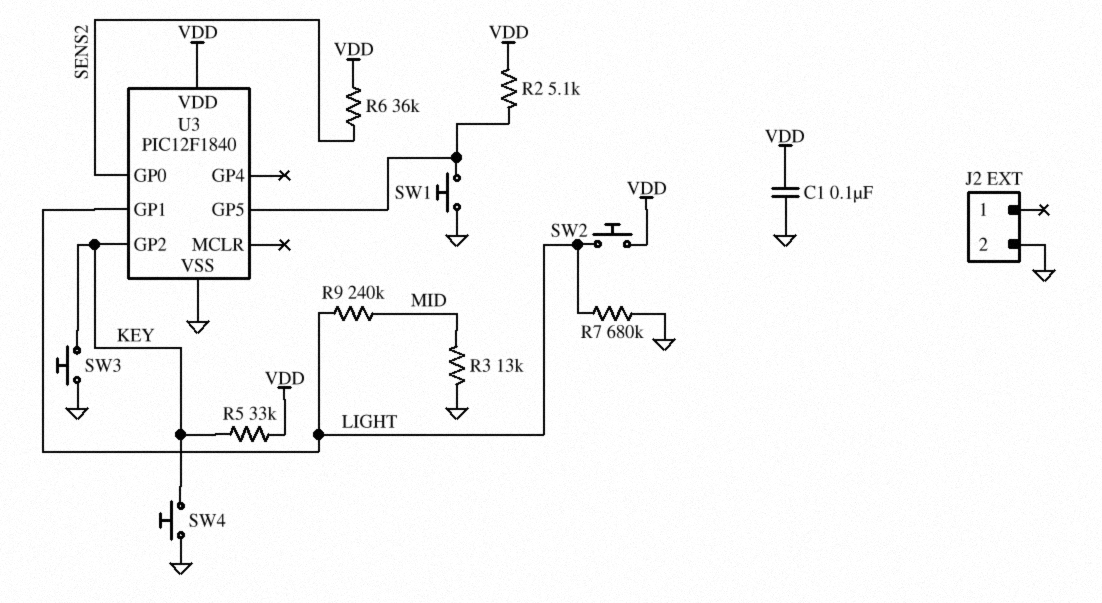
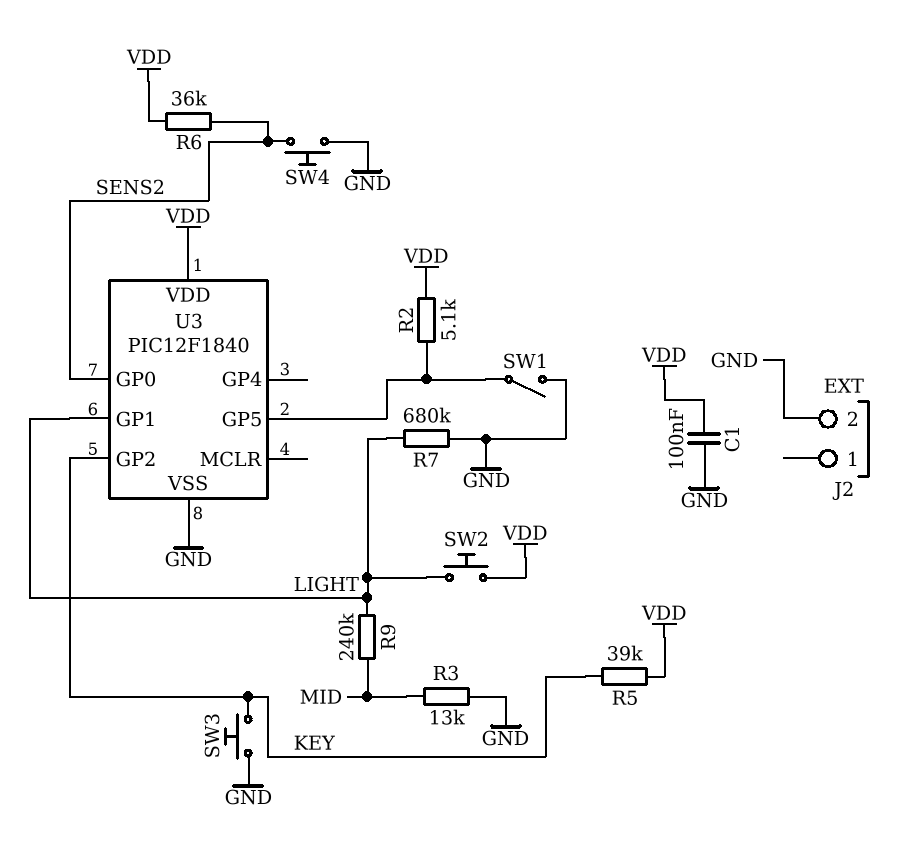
R5: 33k (KEY, VDD) -> 39k (KEY, VDD)
SW1: button (GND, U3/GP5) -> switch (GND, U3/GP5)
SW4: button (GND, KEY) -> button (GND, SENS2)

